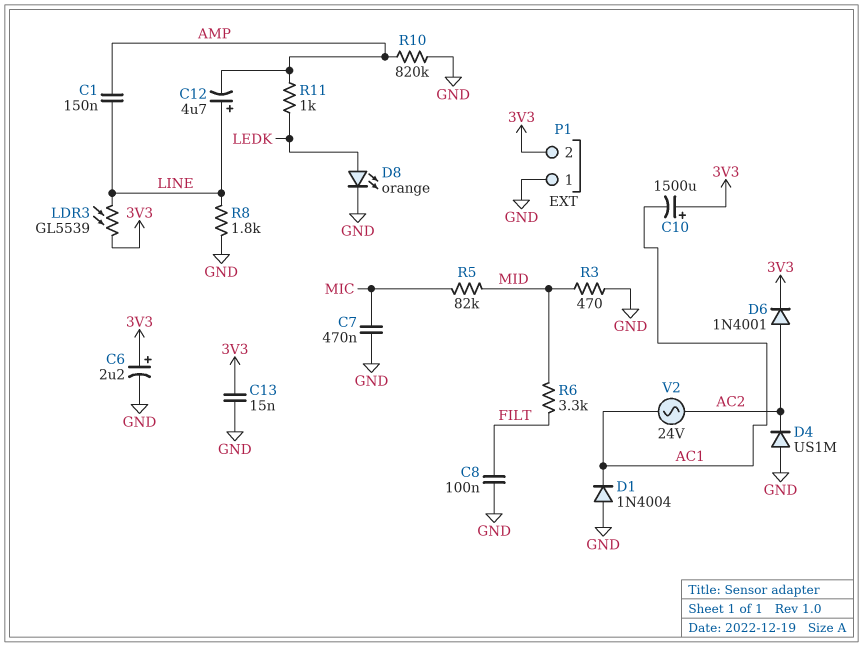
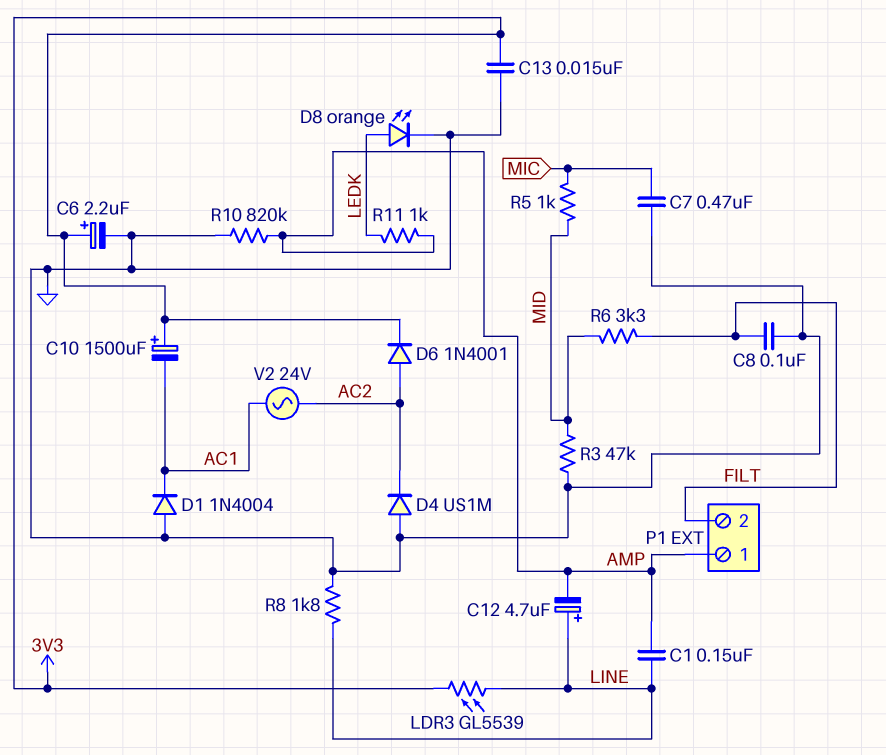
P1 pin 1: GND -> AMP
P1 pin 2: 3V3 -> FILT
R3: 470 (GND, MID) -> 47k (GND, MID)
R5: 82k (MIC, MID) -> 1k (MIC, MID)

